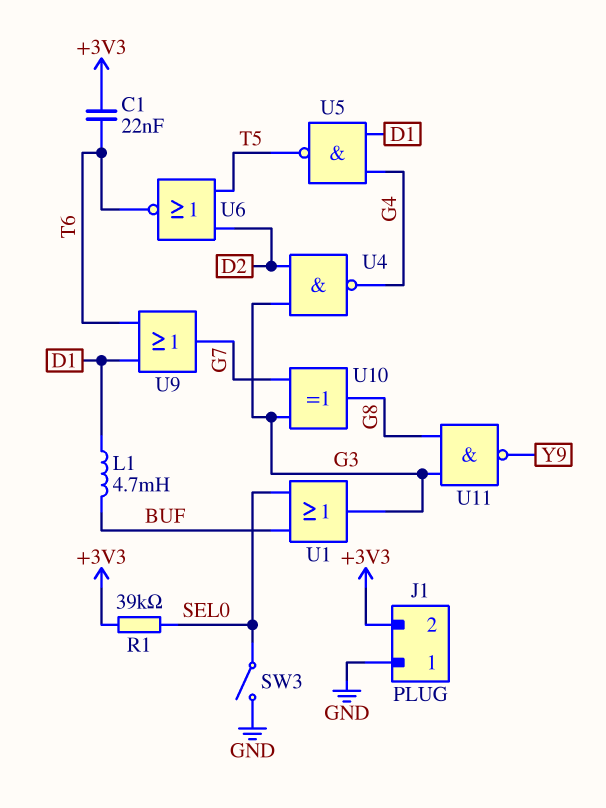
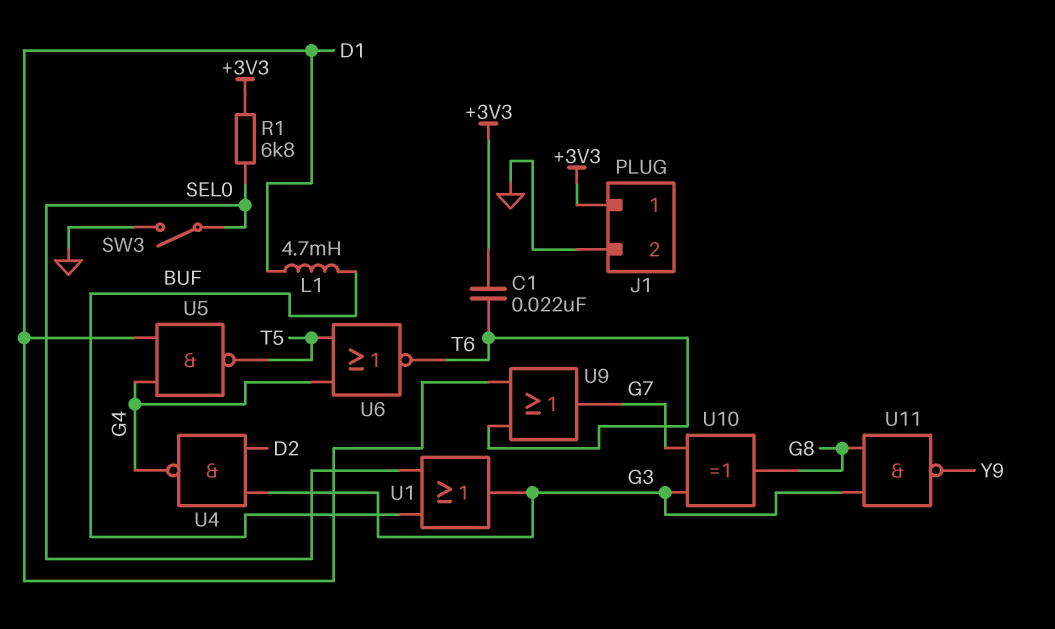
J1 pin 1: GND -> +3V3
J1 pin 2: +3V3 -> GND
R1: 39k (+3V3, SEL0) -> 6.8k (+3V3, SEL0)
U6: NOR (in D2, in T5, out T6) -> NOR (in G4, in T5, out T6)

